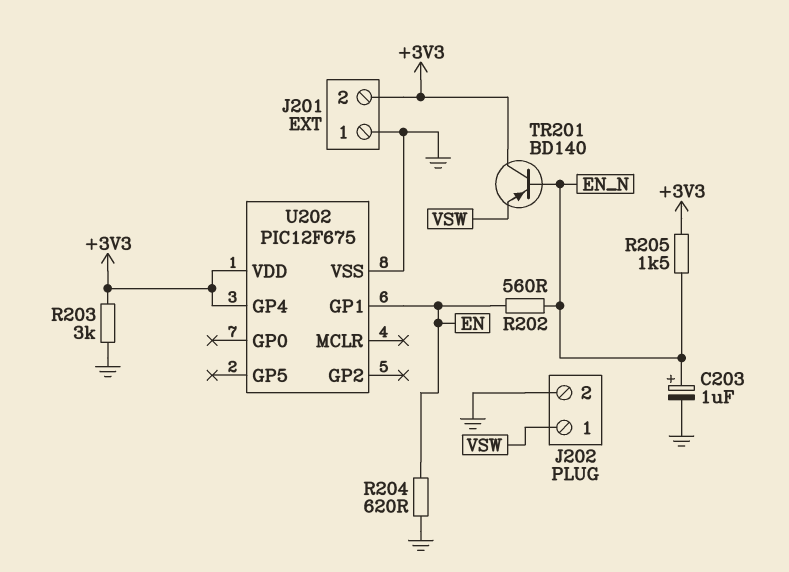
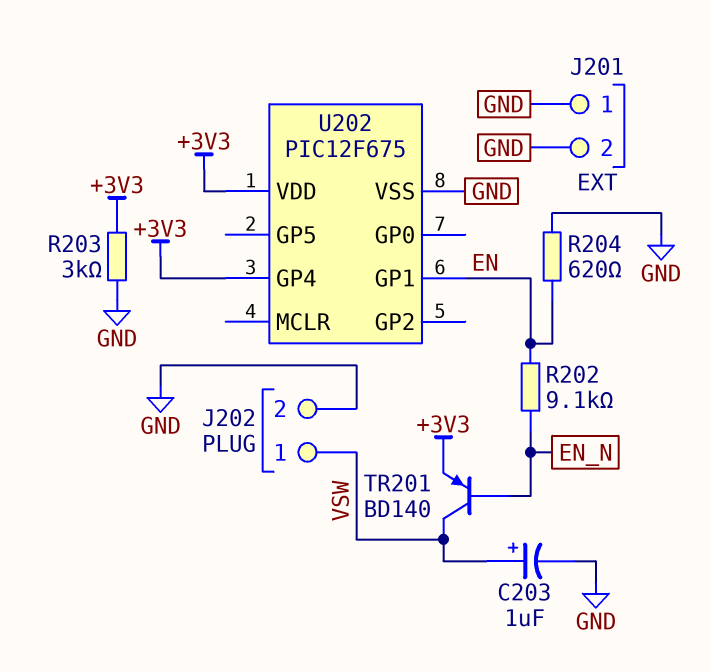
C203: 1uF (plus EN_N, minus GND) -> 1uF (plus VSW, minus GND)
J201 pin 2: +3V3 -> GND
R202: 560 (EN, EN_N) -> 9.1k (EN, EN_N)
R205: 1.5k (+3V3, EN_N) -> none
TR201: PNP BD140 (B EN_N, C +3V3, E VSW) -> PNP BD140 (B EN_N, C VSW, E +3V3)

